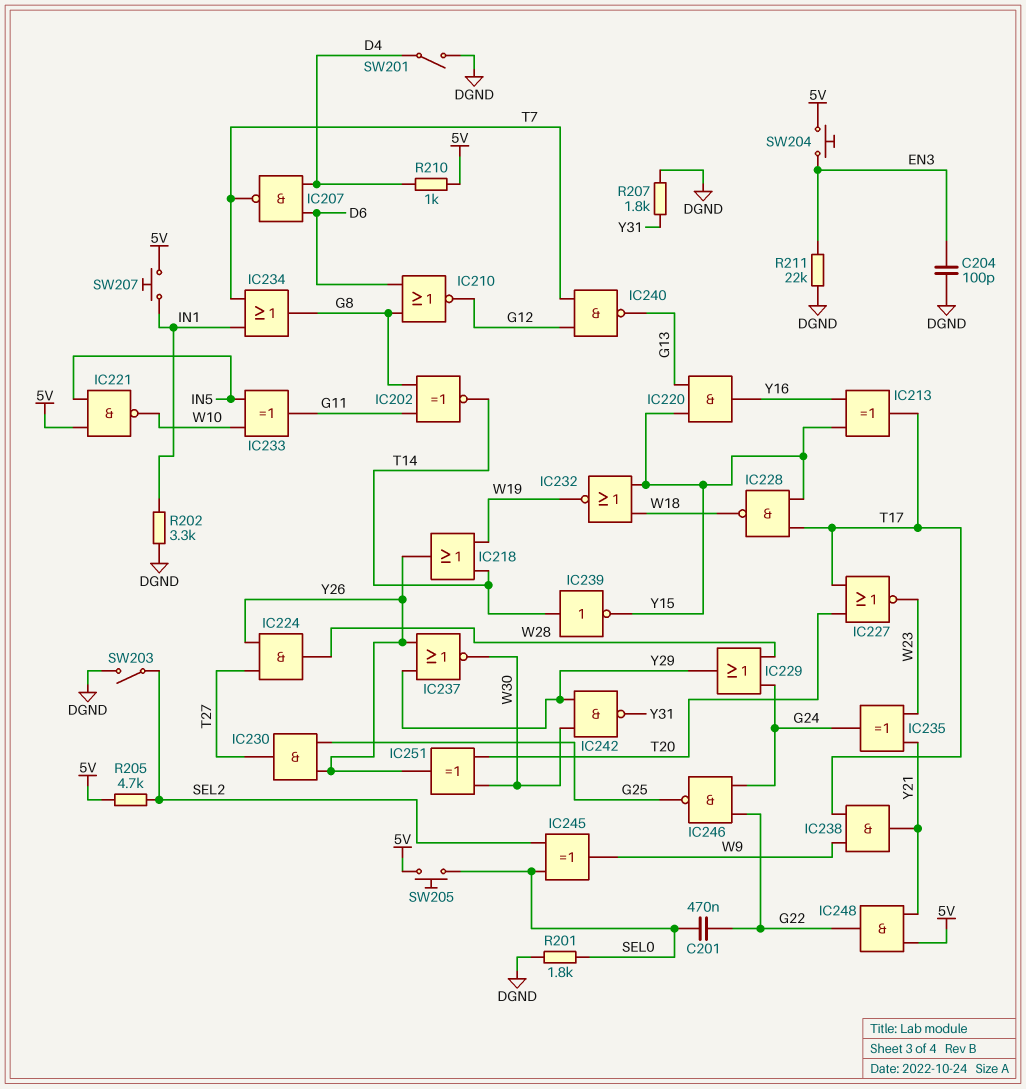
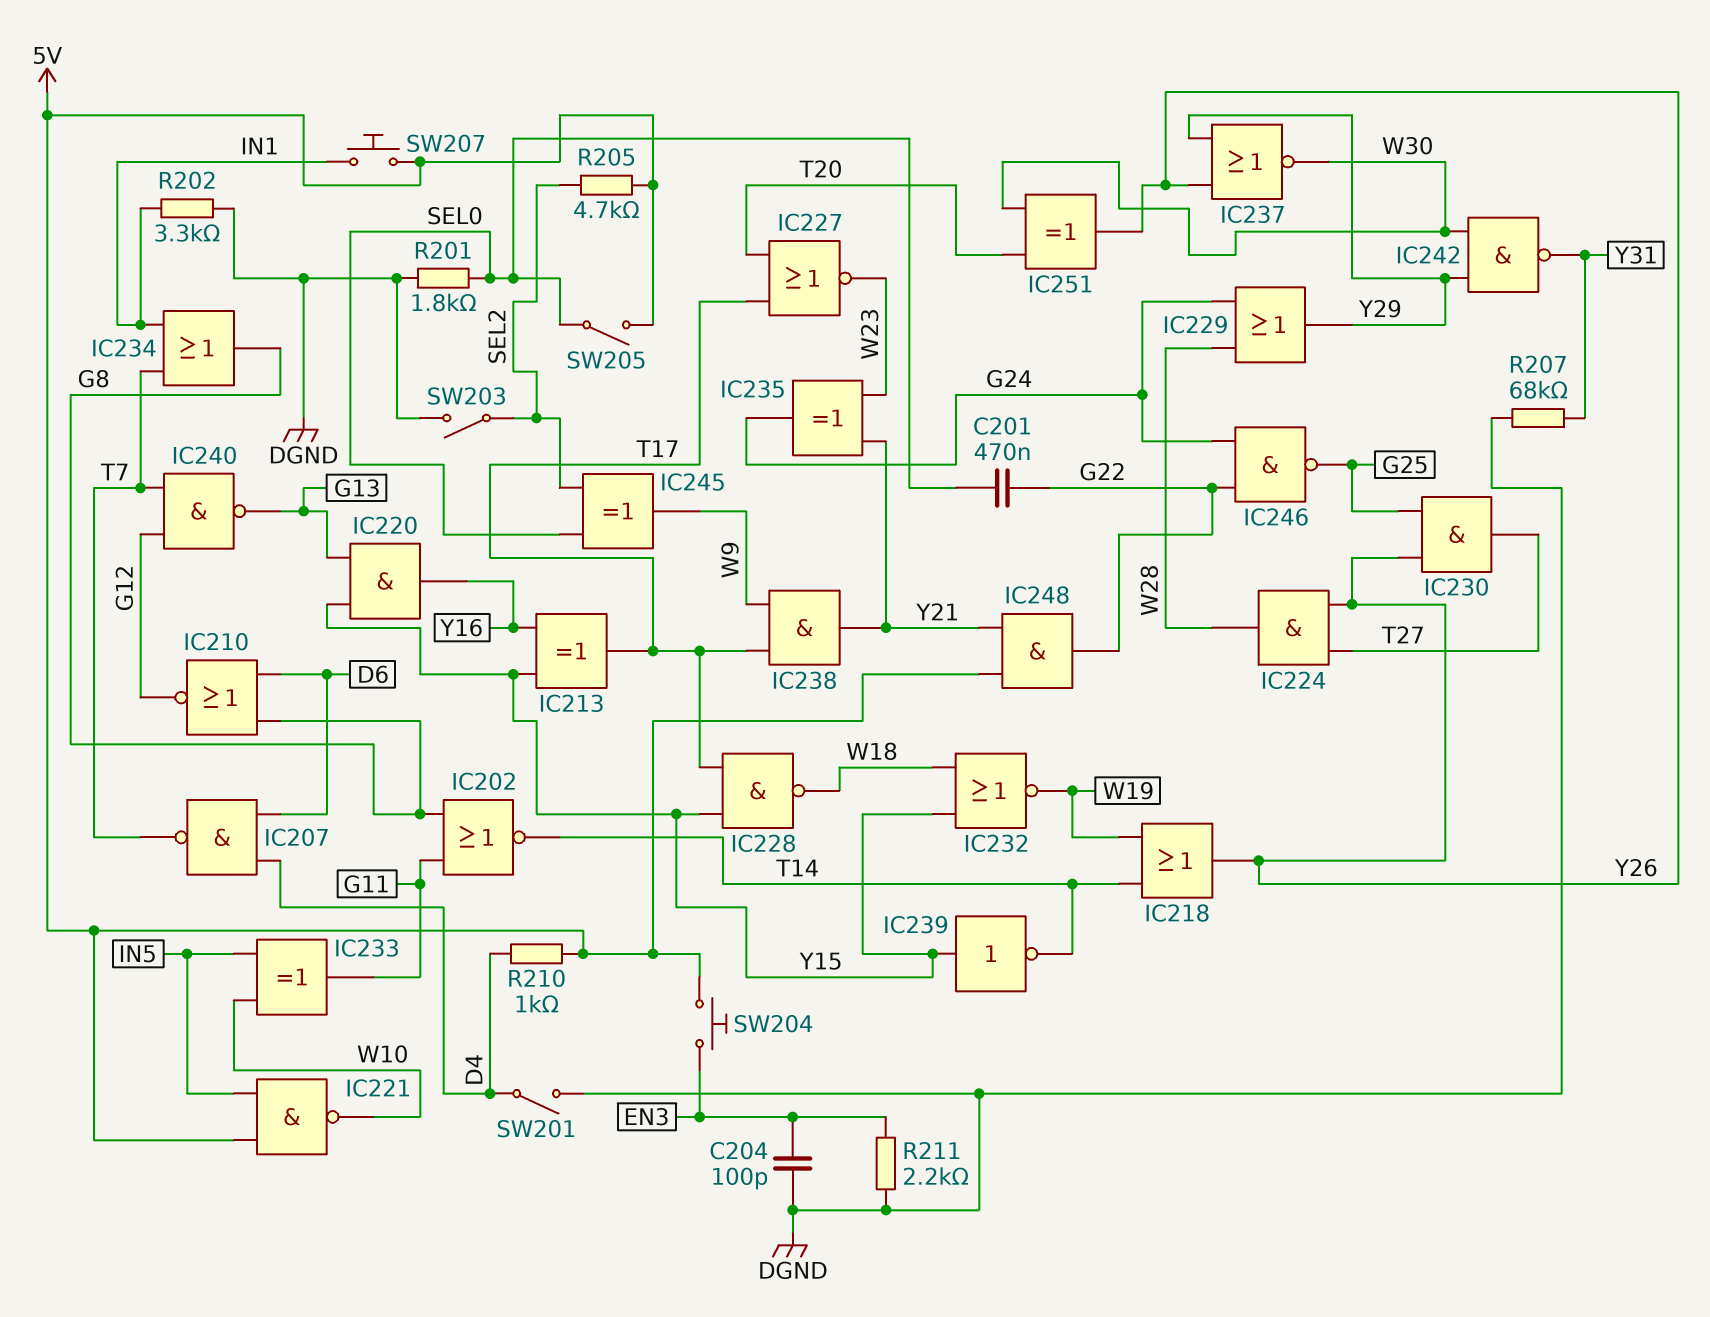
IC202: XNOR (in G8, in G11, out T14) -> NOR (in G8, in G11, out T14)
IC239: NOT (in T14, out Y15) -> NOT (in Y15, out T14)
R207: 1.8k (DGND, Y31) -> 68k (DGND, Y31)
R211: 22k (DGND, EN3) -> 2.2k (DGND, EN3)
SW205: button (5V, SEL0) -> switch (5V, SEL0)

